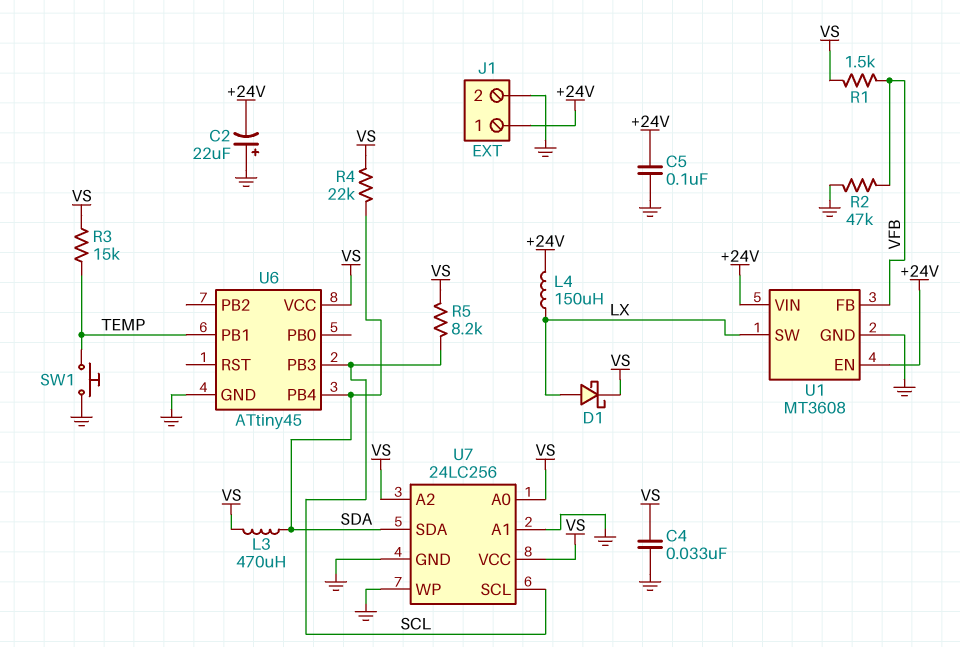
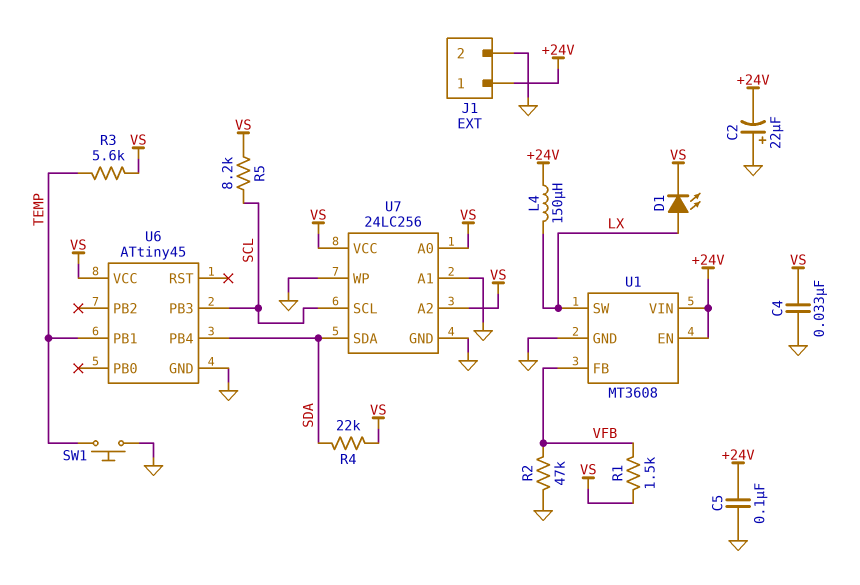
D1: schottky (A LX, K VS) -> LED (A LX, K VS)
L3: 470uH (SDA, VS) -> none
R3: 15k (TEMP, VS) -> 5.6k (TEMP, VS)

